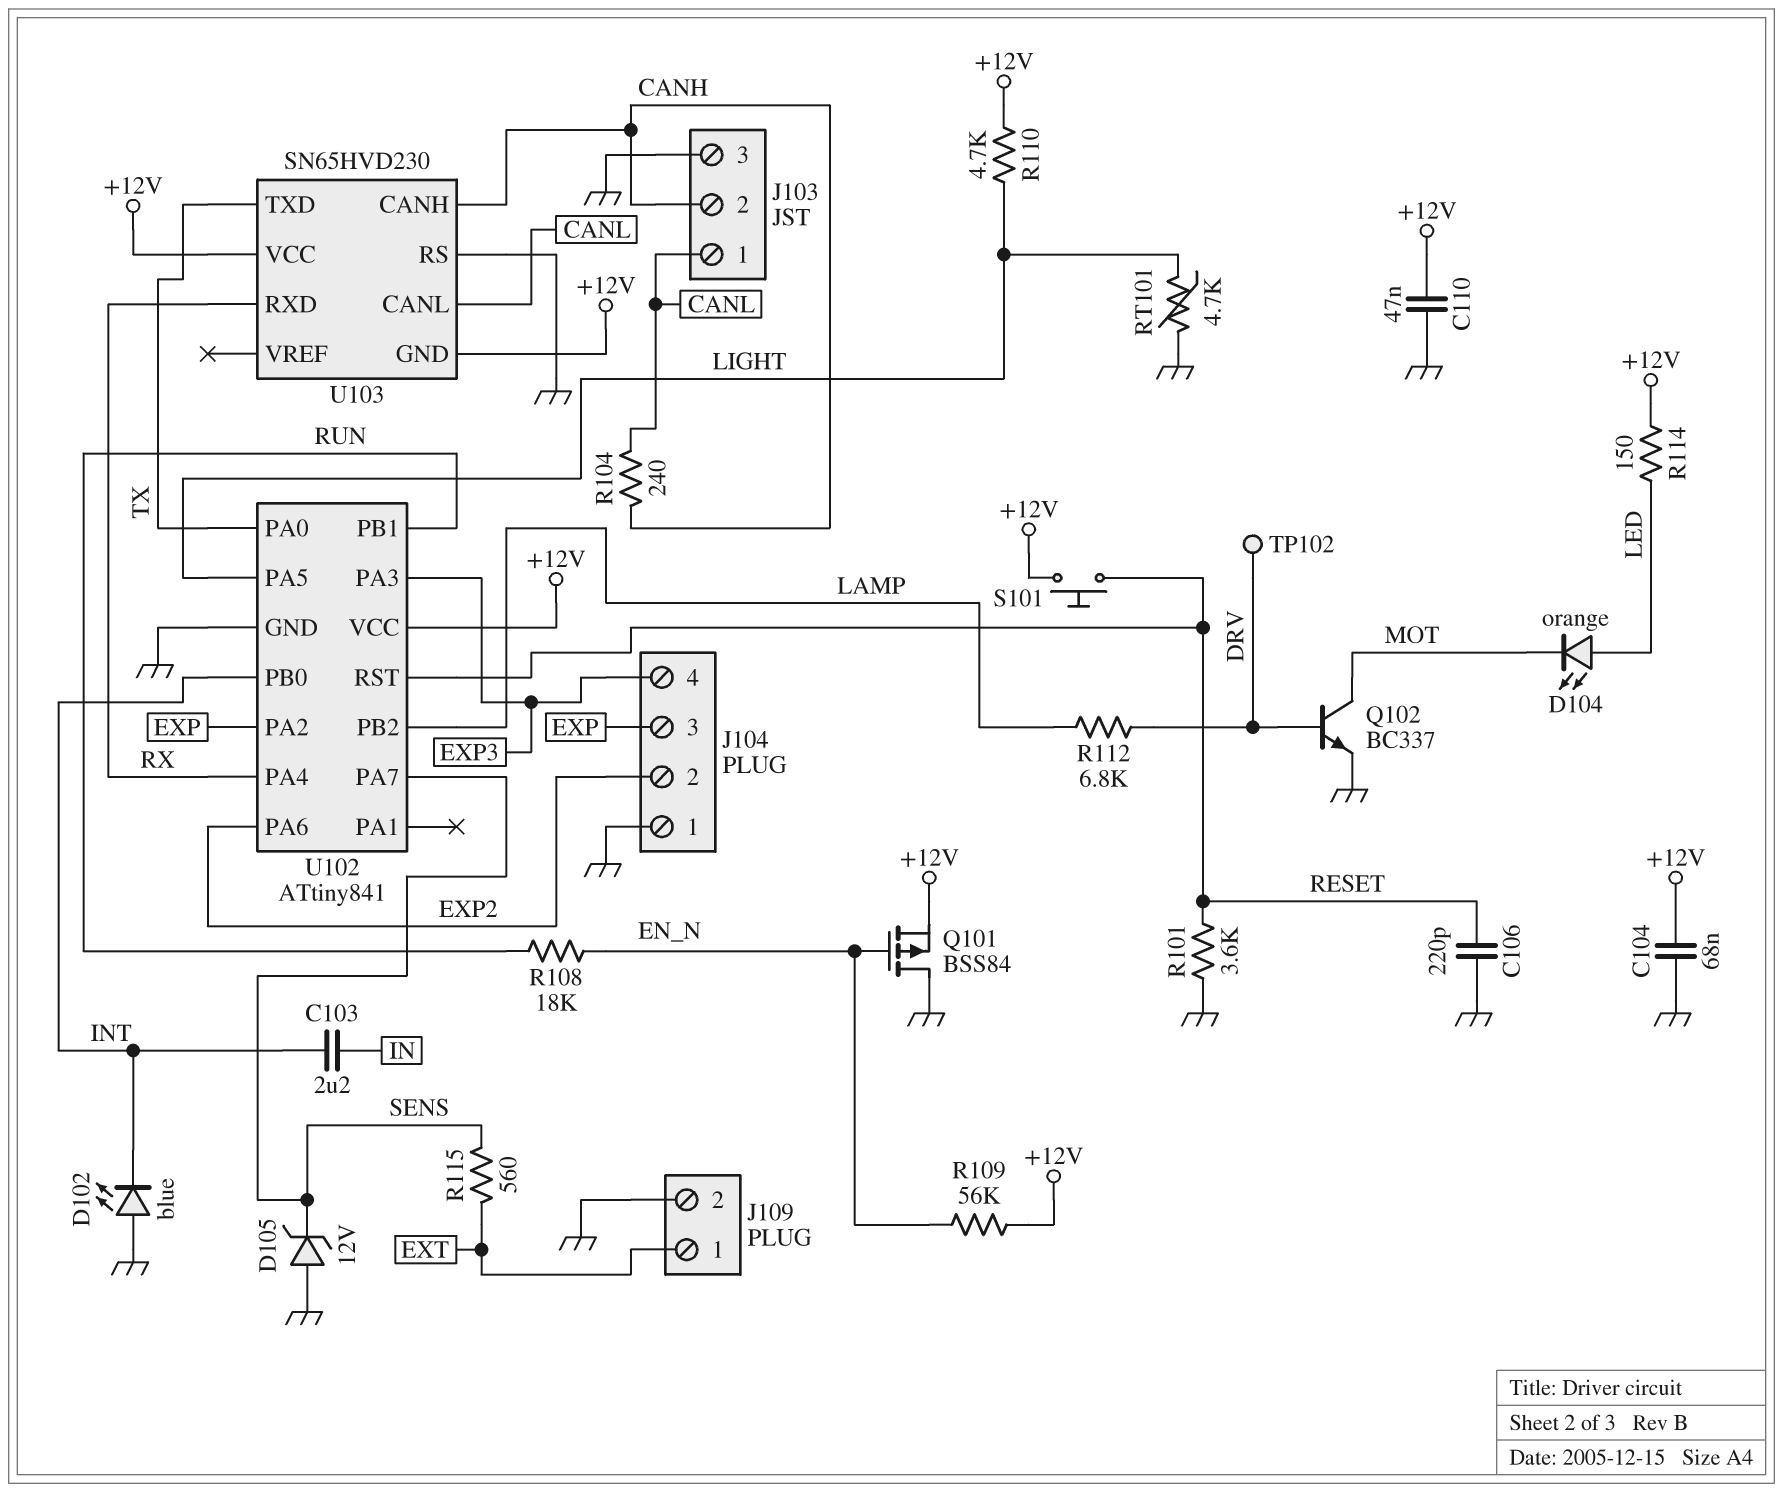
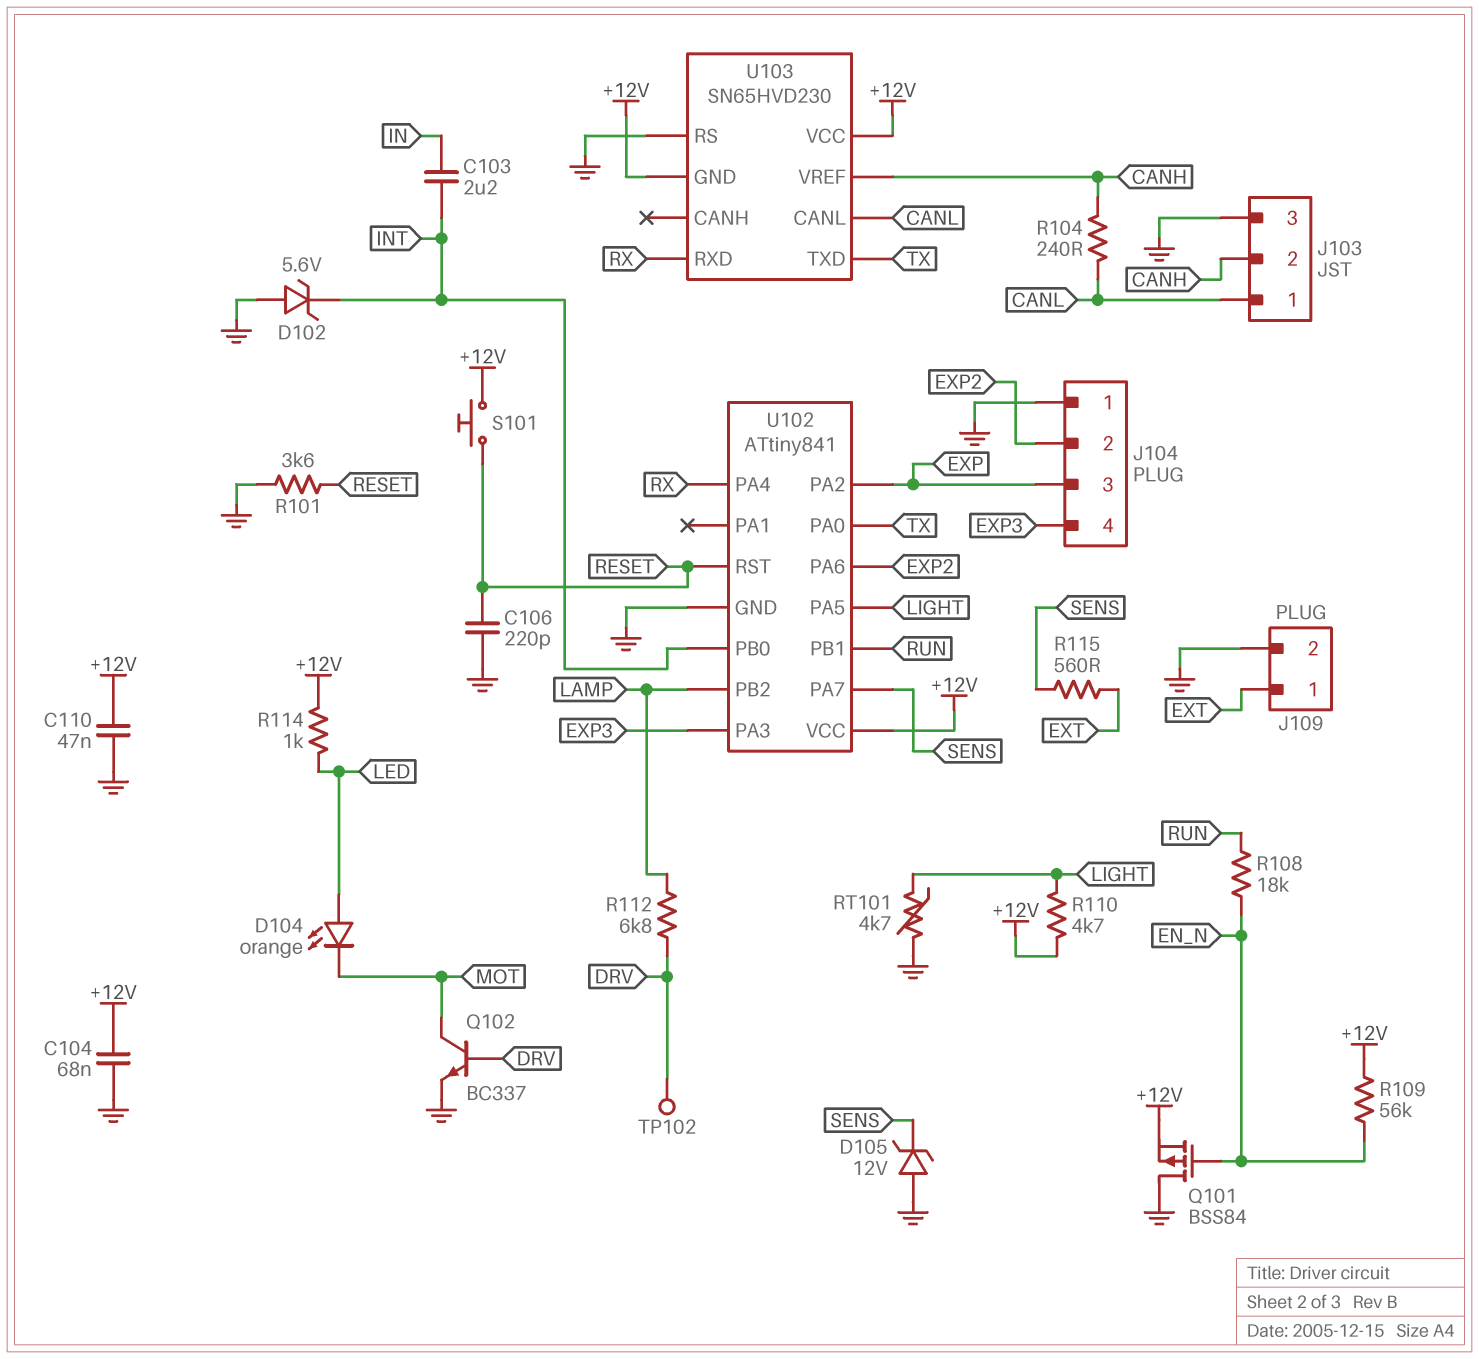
D102: LED blue (A GND, K INT) -> zener 5.6V (A GND, K INT)
R114: 150 (+12V, LED) -> 1k (+12V, LED)
U103 pin CANH: CANH -> none
U103 pin VREF: none -> CANH

